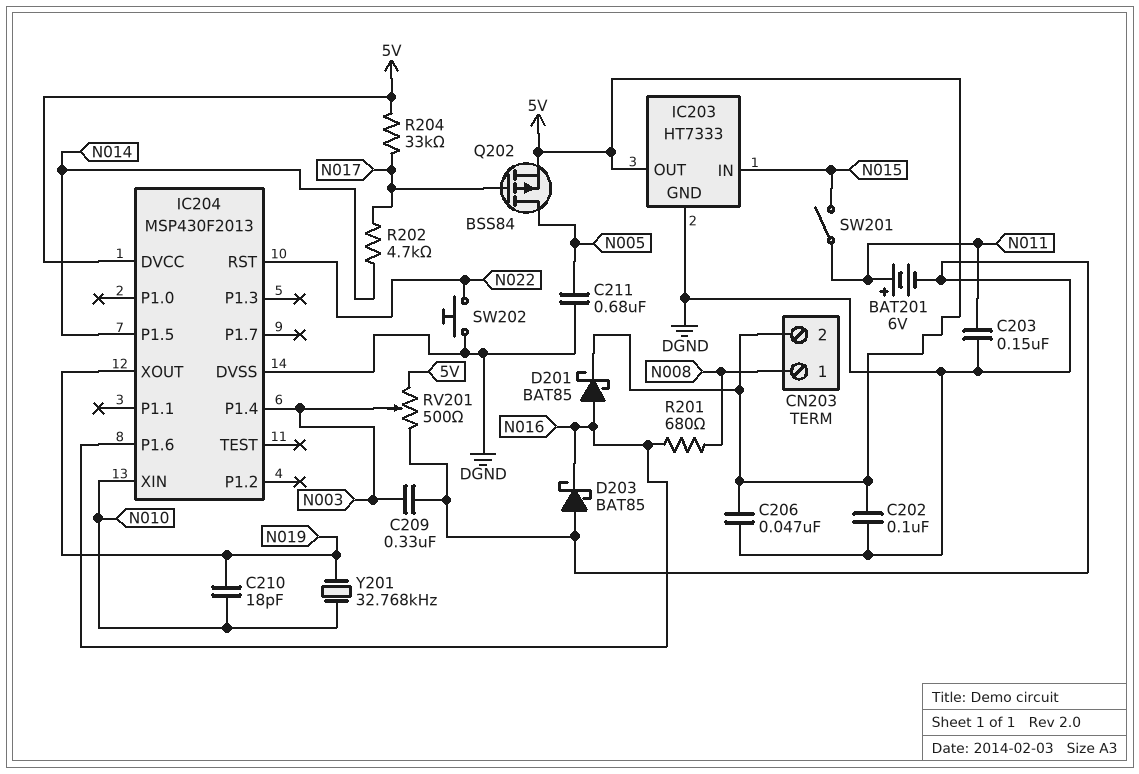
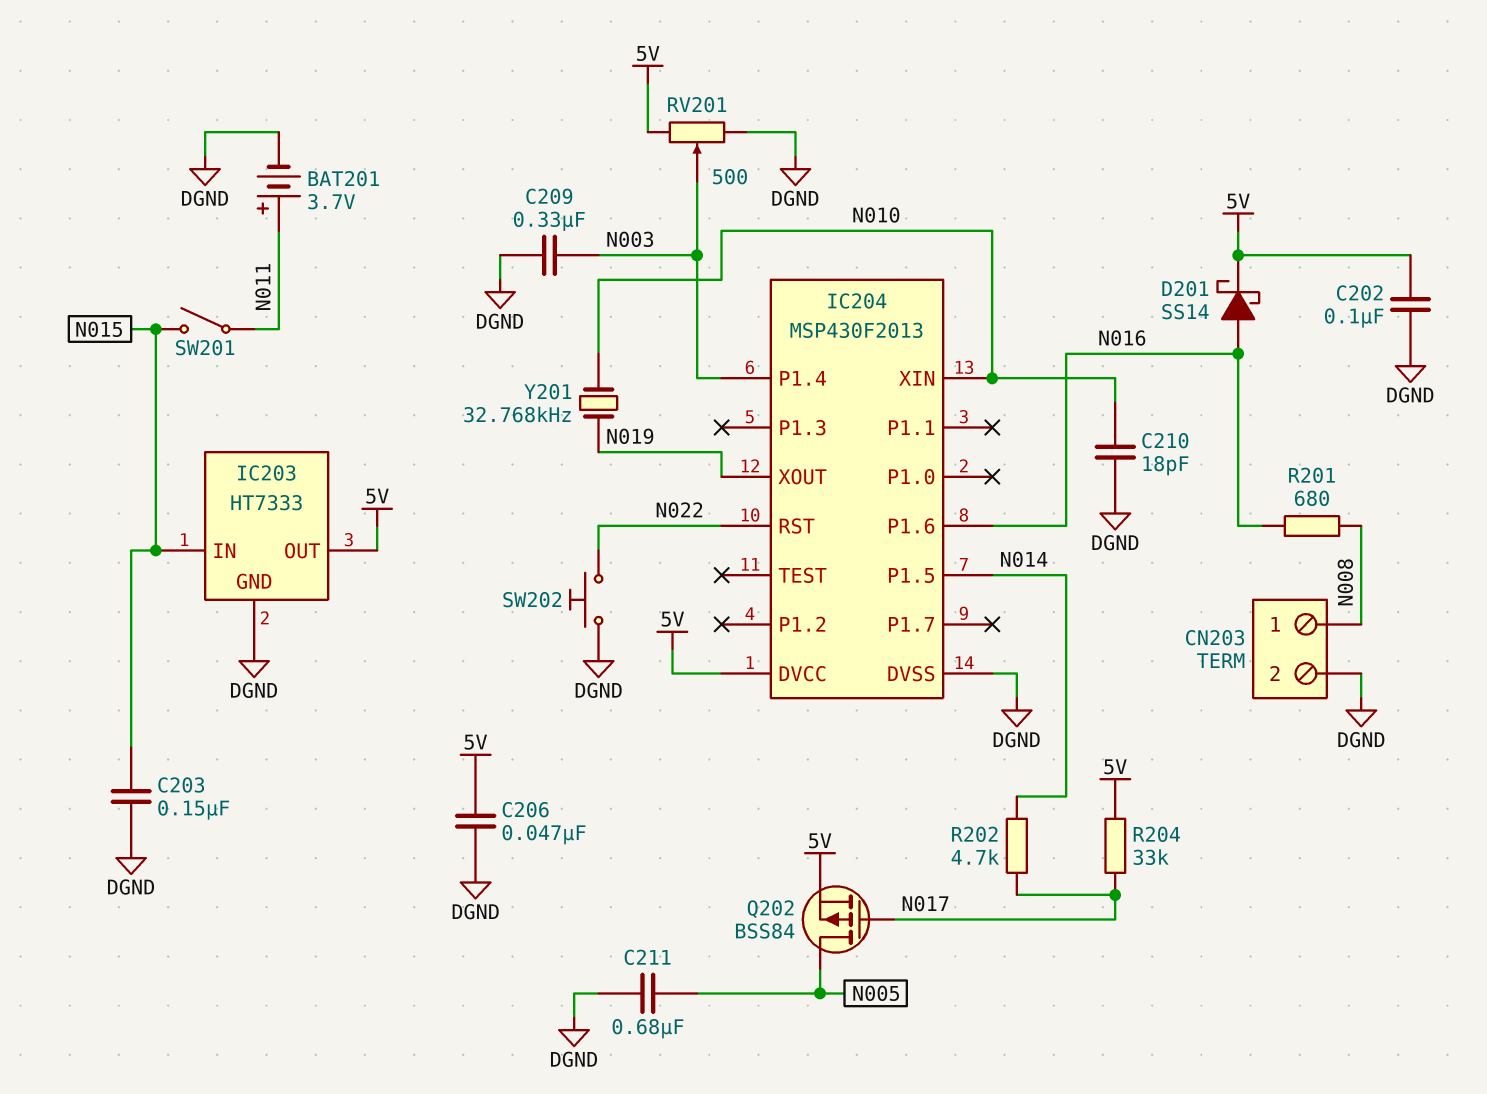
BAT201: 6V (plus N011, minus DGND) -> 3.7V (plus N011, minus DGND)
C203: 150nF (DGND, N011) -> 150nF (DGND, N015)
C210: 18pF (N010, N019) -> 18pF (DGND, N010)
CN203 pin 2: 5V -> DGND
D201: schottky BAT85 (A N016, K 5V) -> schottky SS14 (A N016, K 5V)
D203: schottky BAT85 (A DGND, K N016) -> none

